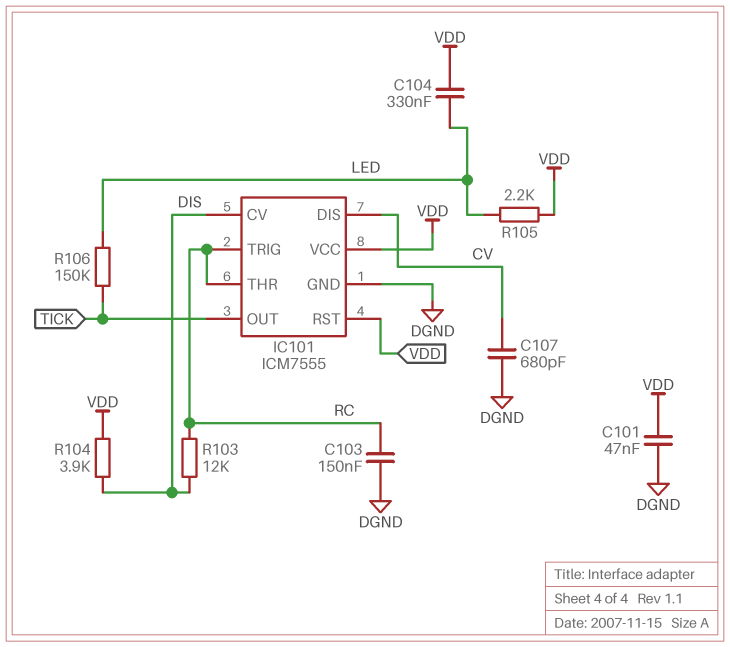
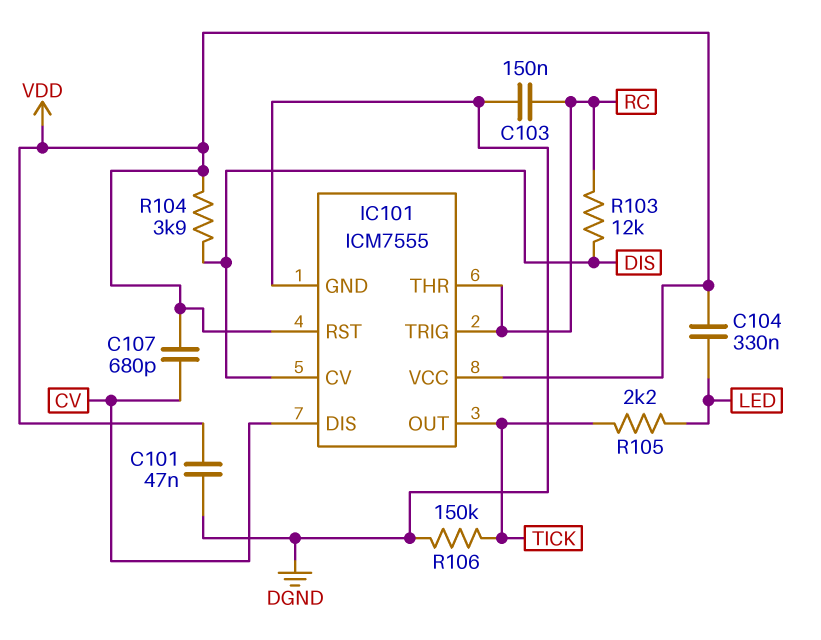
C107: 680pF (CV, DGND) -> 680pF (CV, VDD)
R105: 2.2k (LED, VDD) -> 2.2k (LED, TICK)
R106: 150k (LED, TICK) -> 150k (DGND, TICK)

